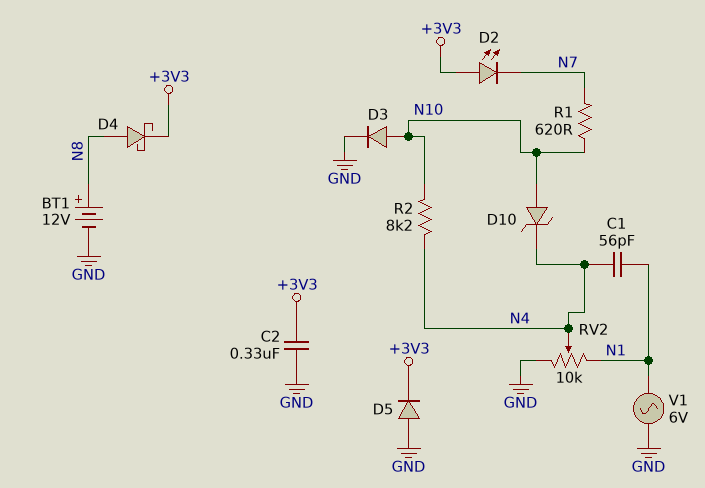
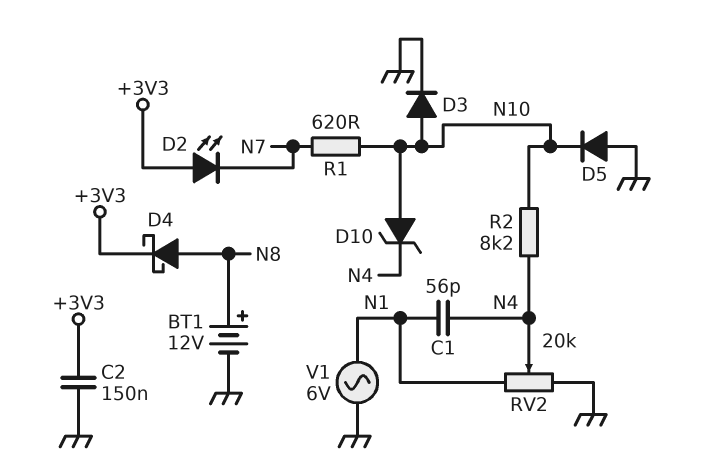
C2: 330nF (+3V3, GND) -> 150nF (+3V3, GND)
D5: diode (A GND, K +3V3) -> diode (A GND, K N10)
RV2: 10k (GND, N1, wiper N4) -> 20k (GND, N1, wiper N4)

